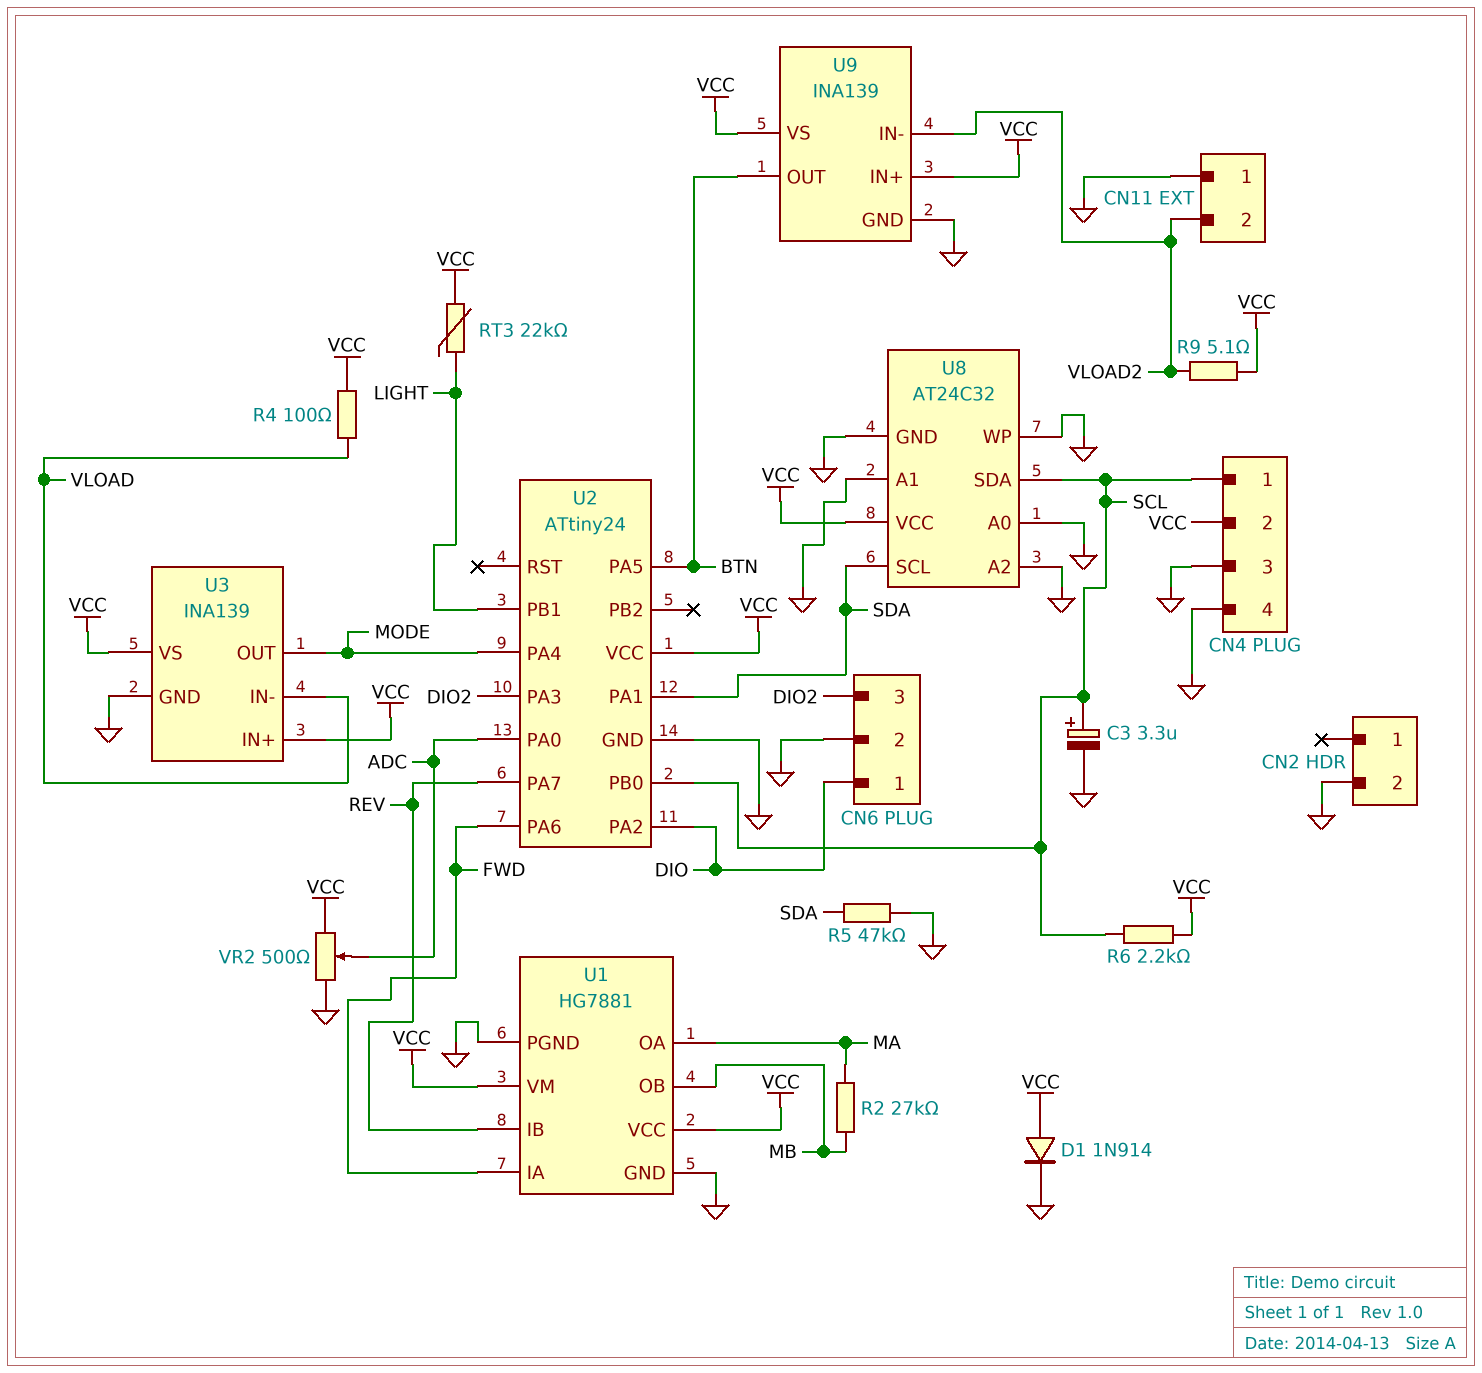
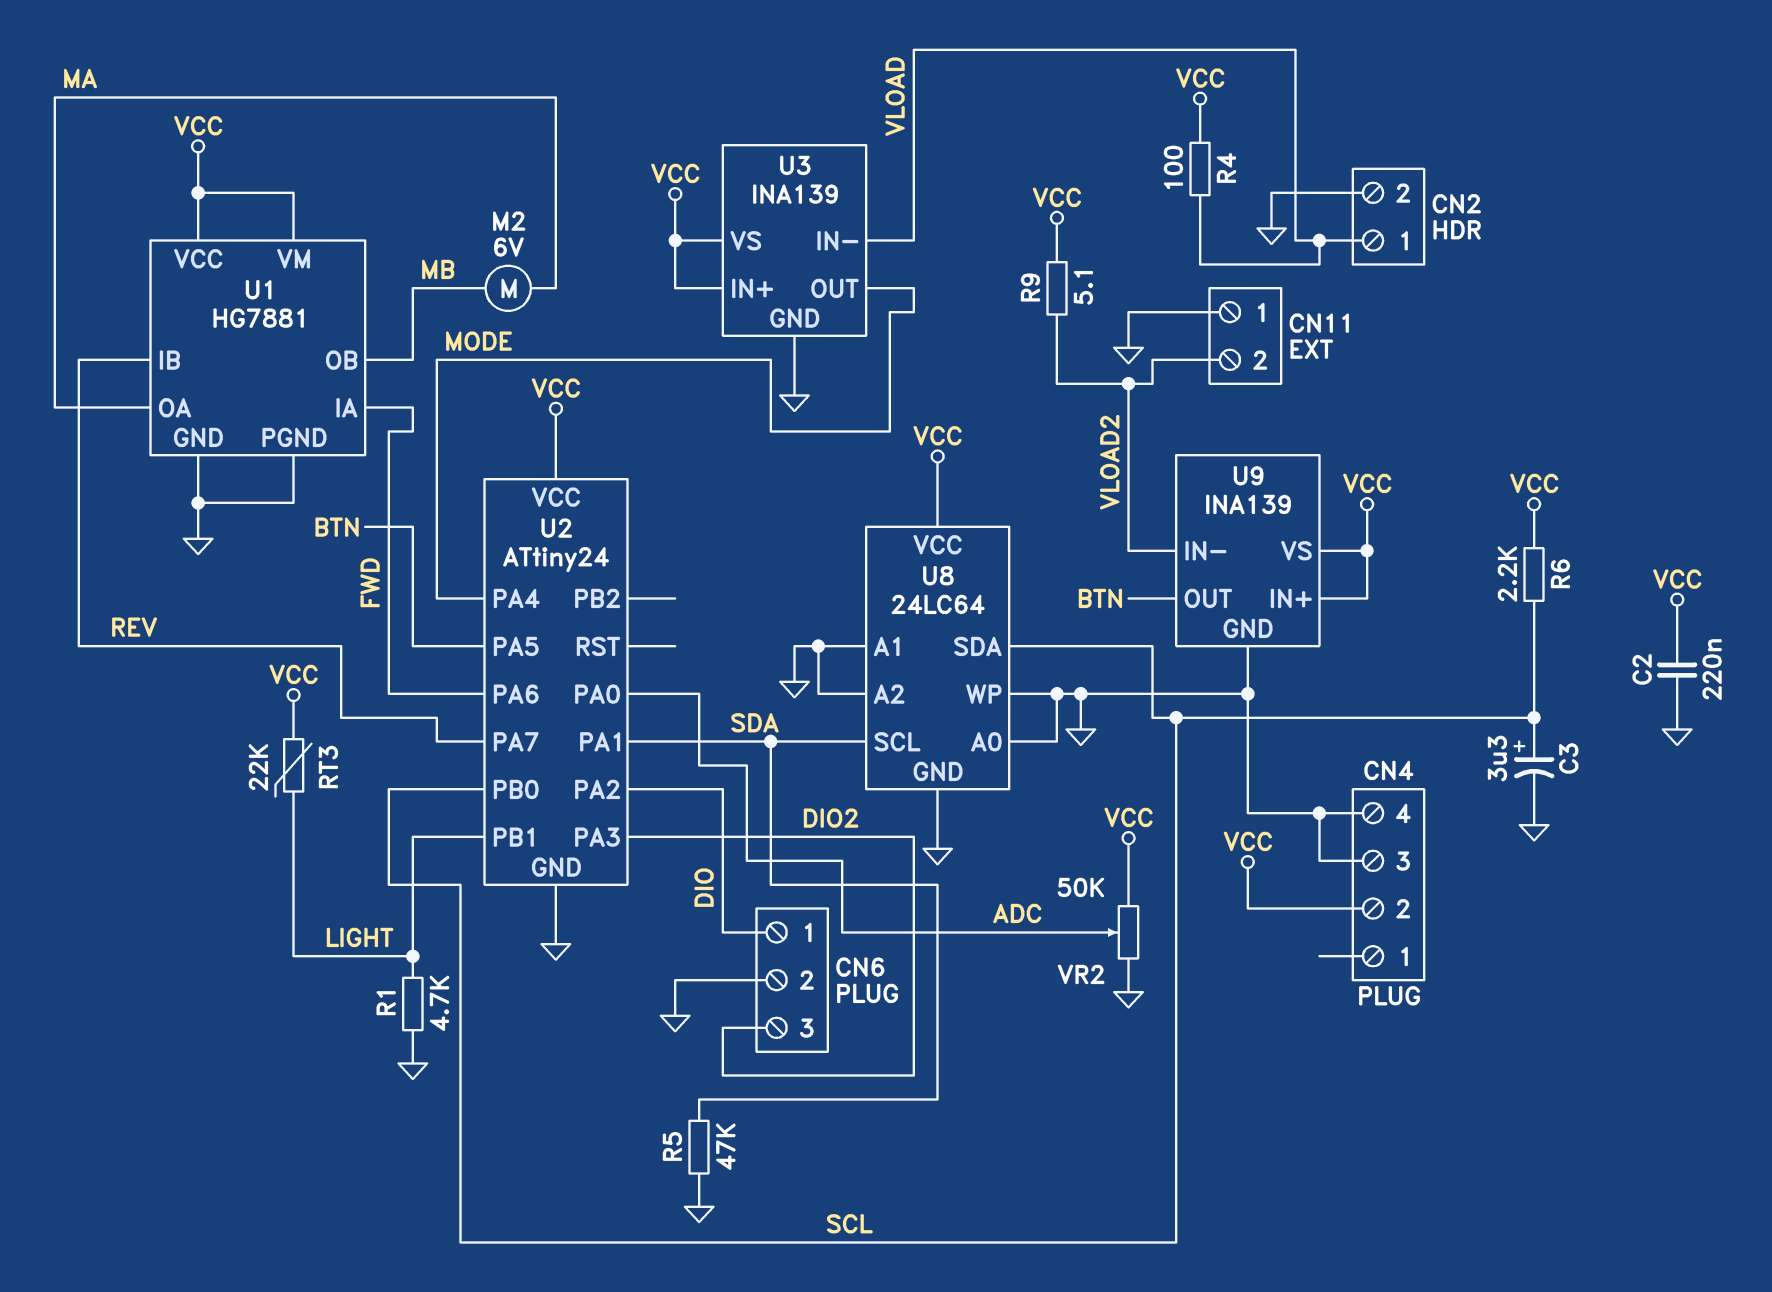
C2: none -> 220nF (GND, VCC)
CN2 pin 1: none -> VLOAD
CN4 pin 1: SCL -> none
D1: diode 1N914 (A VCC, K GND) -> none
M2: none -> motor 6V (MA, MB)
R1: none -> 4.7k (GND, LIGHT)
R2: 27k (MA, MB) -> none
U8: AT24C32 -> 24LC64
VR2: 500 (GND, VCC, wiper ADC) -> 50k (GND, VCC, wiper ADC)

